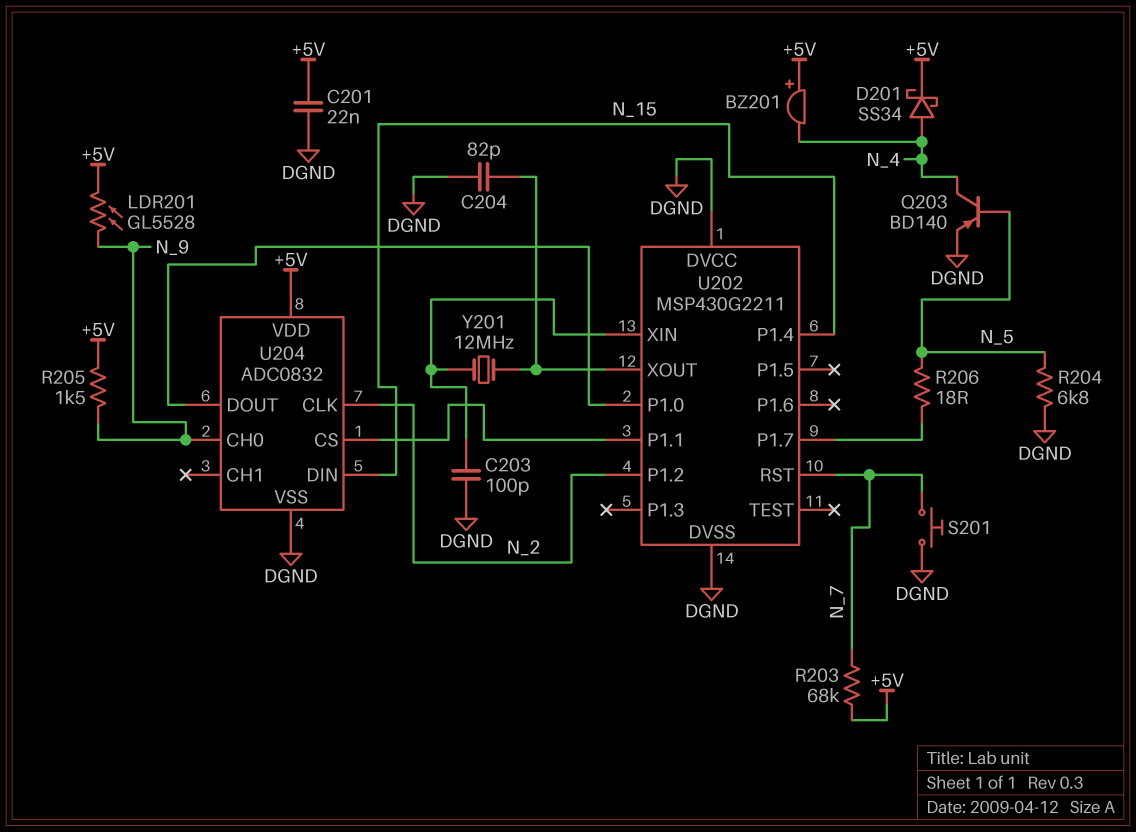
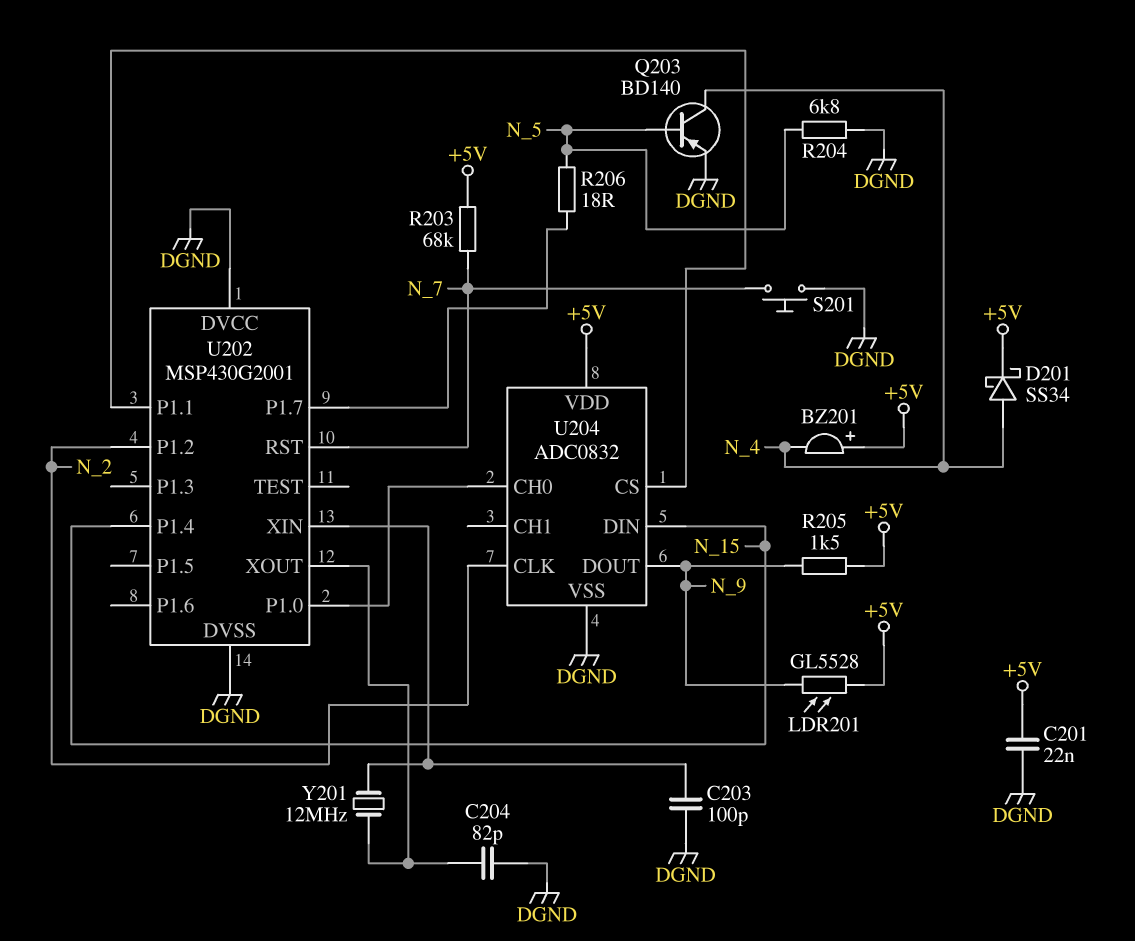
U202: MSP430G2211 -> MSP430G2001
U204 pin CH0: N_9 -> U202/P1.0
U204 pin DOUT: U202/P1.0 -> N_9

